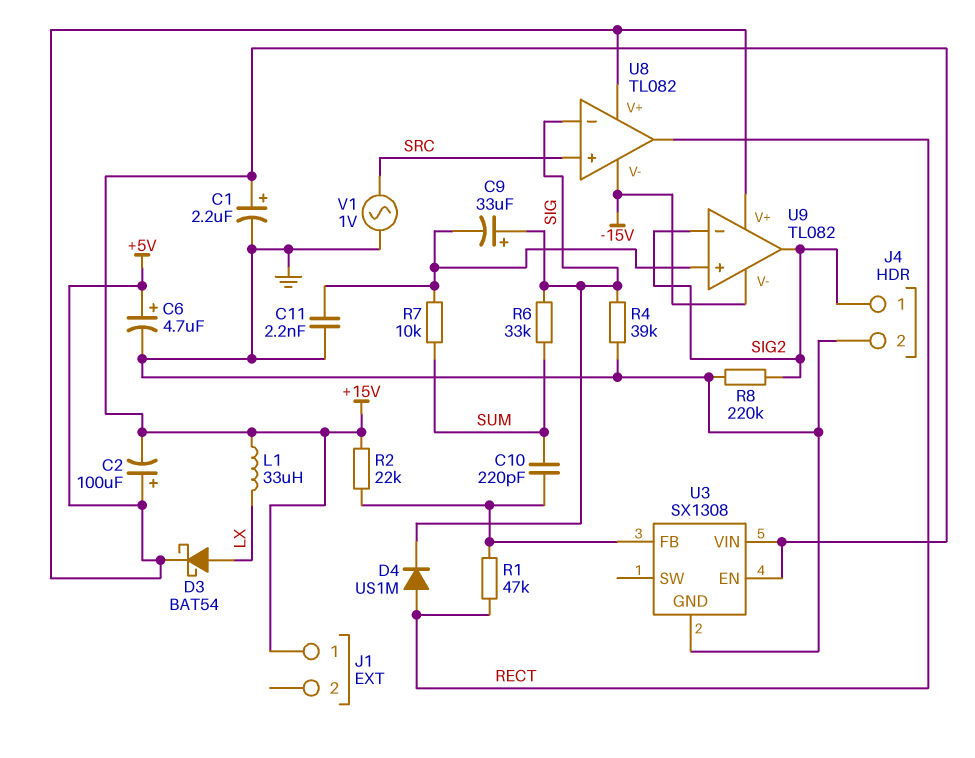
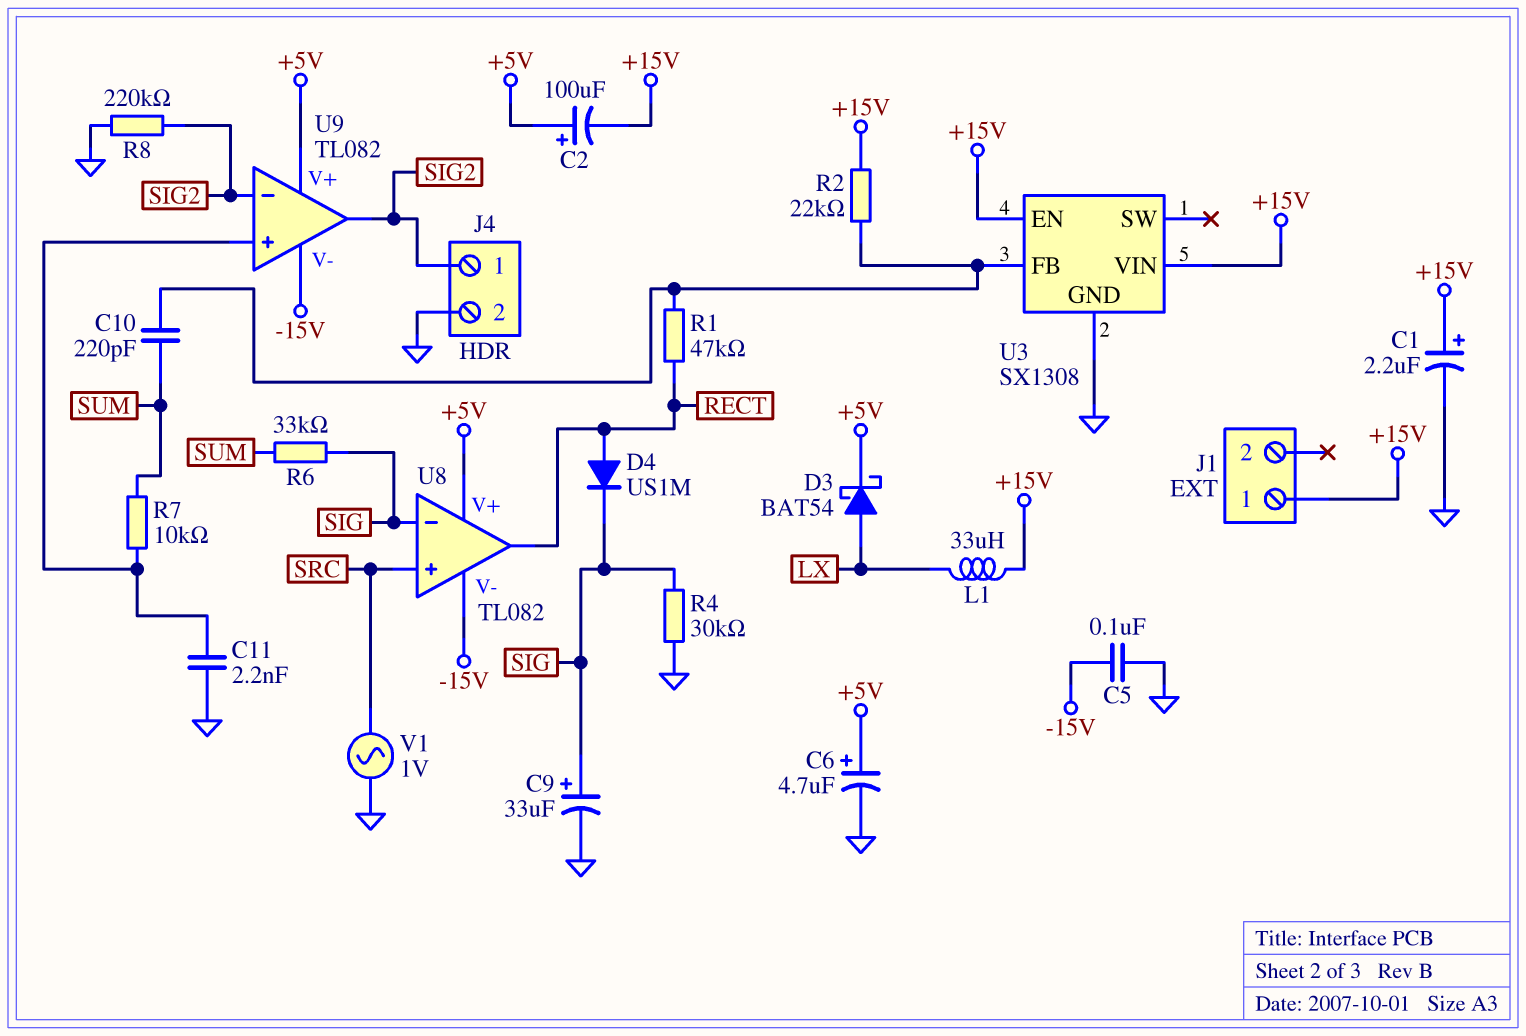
C5: none -> 100nF (-15V, GND)
C9: 33uF (plus SIG, minus U9/in+) -> 33uF (plus SIG, minus GND)
R4: 39k (GND, SIG) -> 30k (GND, SIG)

